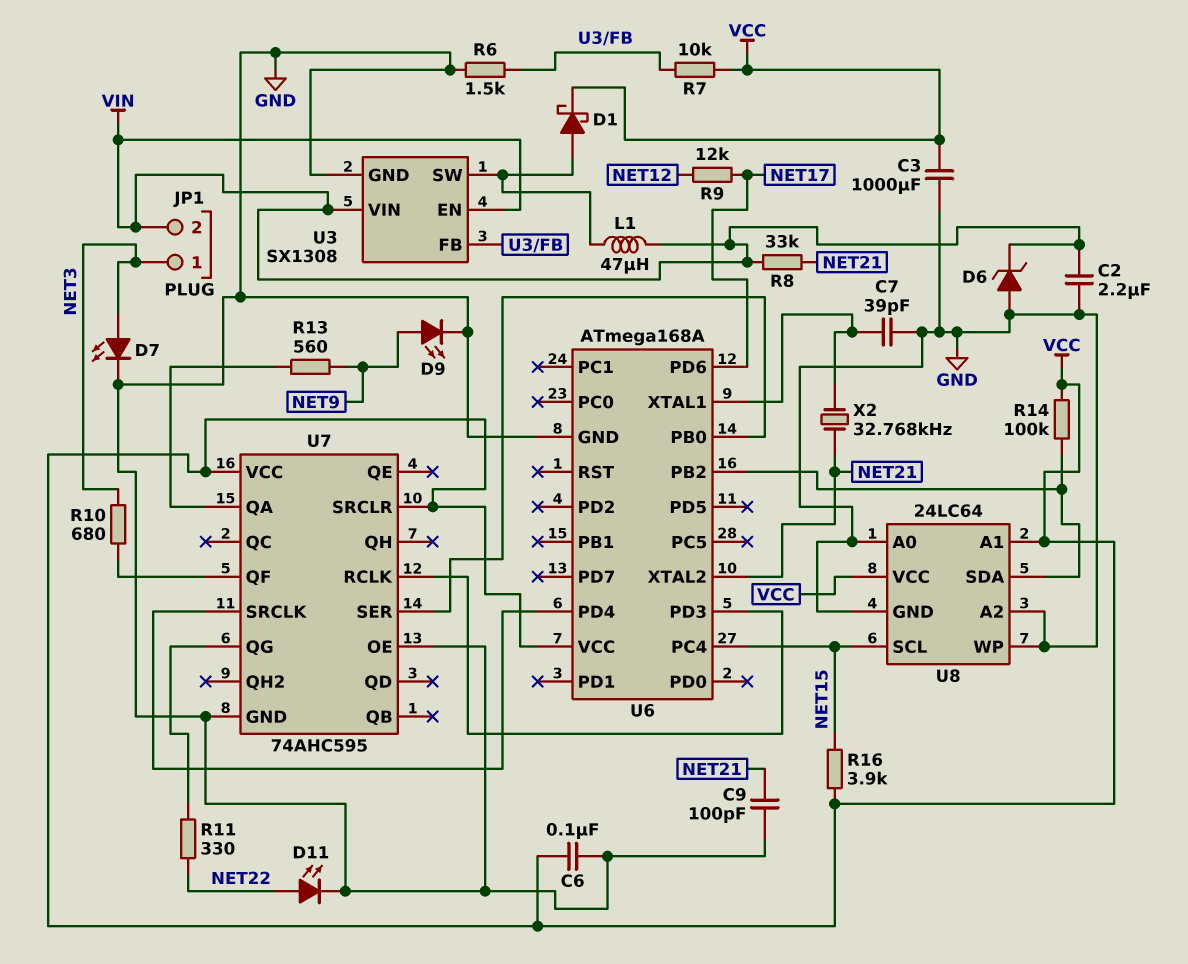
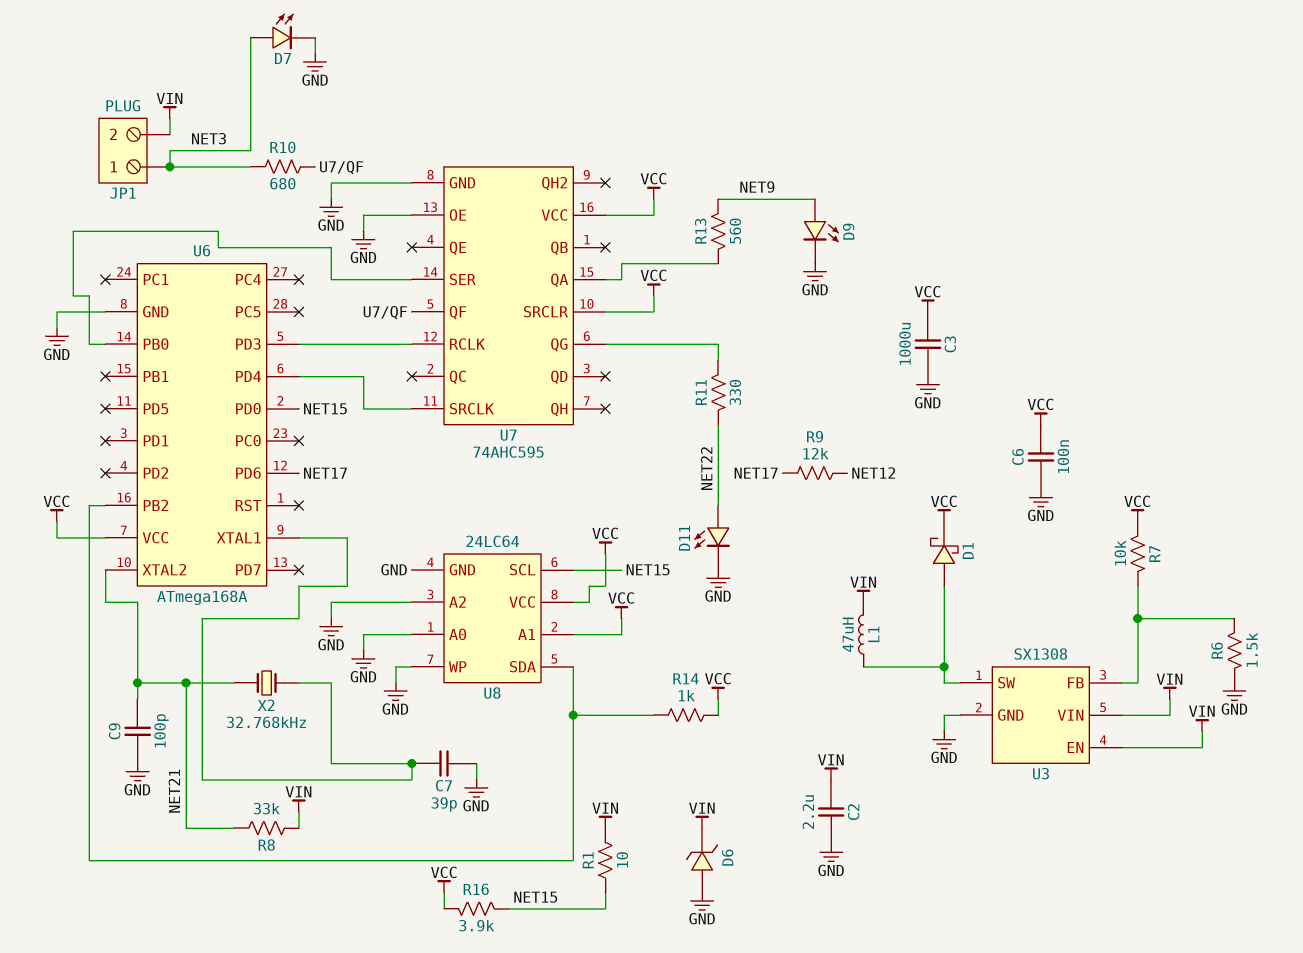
R1: none -> 10 (NET15, VIN)
R14: 100k (U6/PB2, VCC) -> 1k (U6/PB2, VCC)
U6 pin PC4: NET15 -> none
U6 pin PD0: none -> NET15

